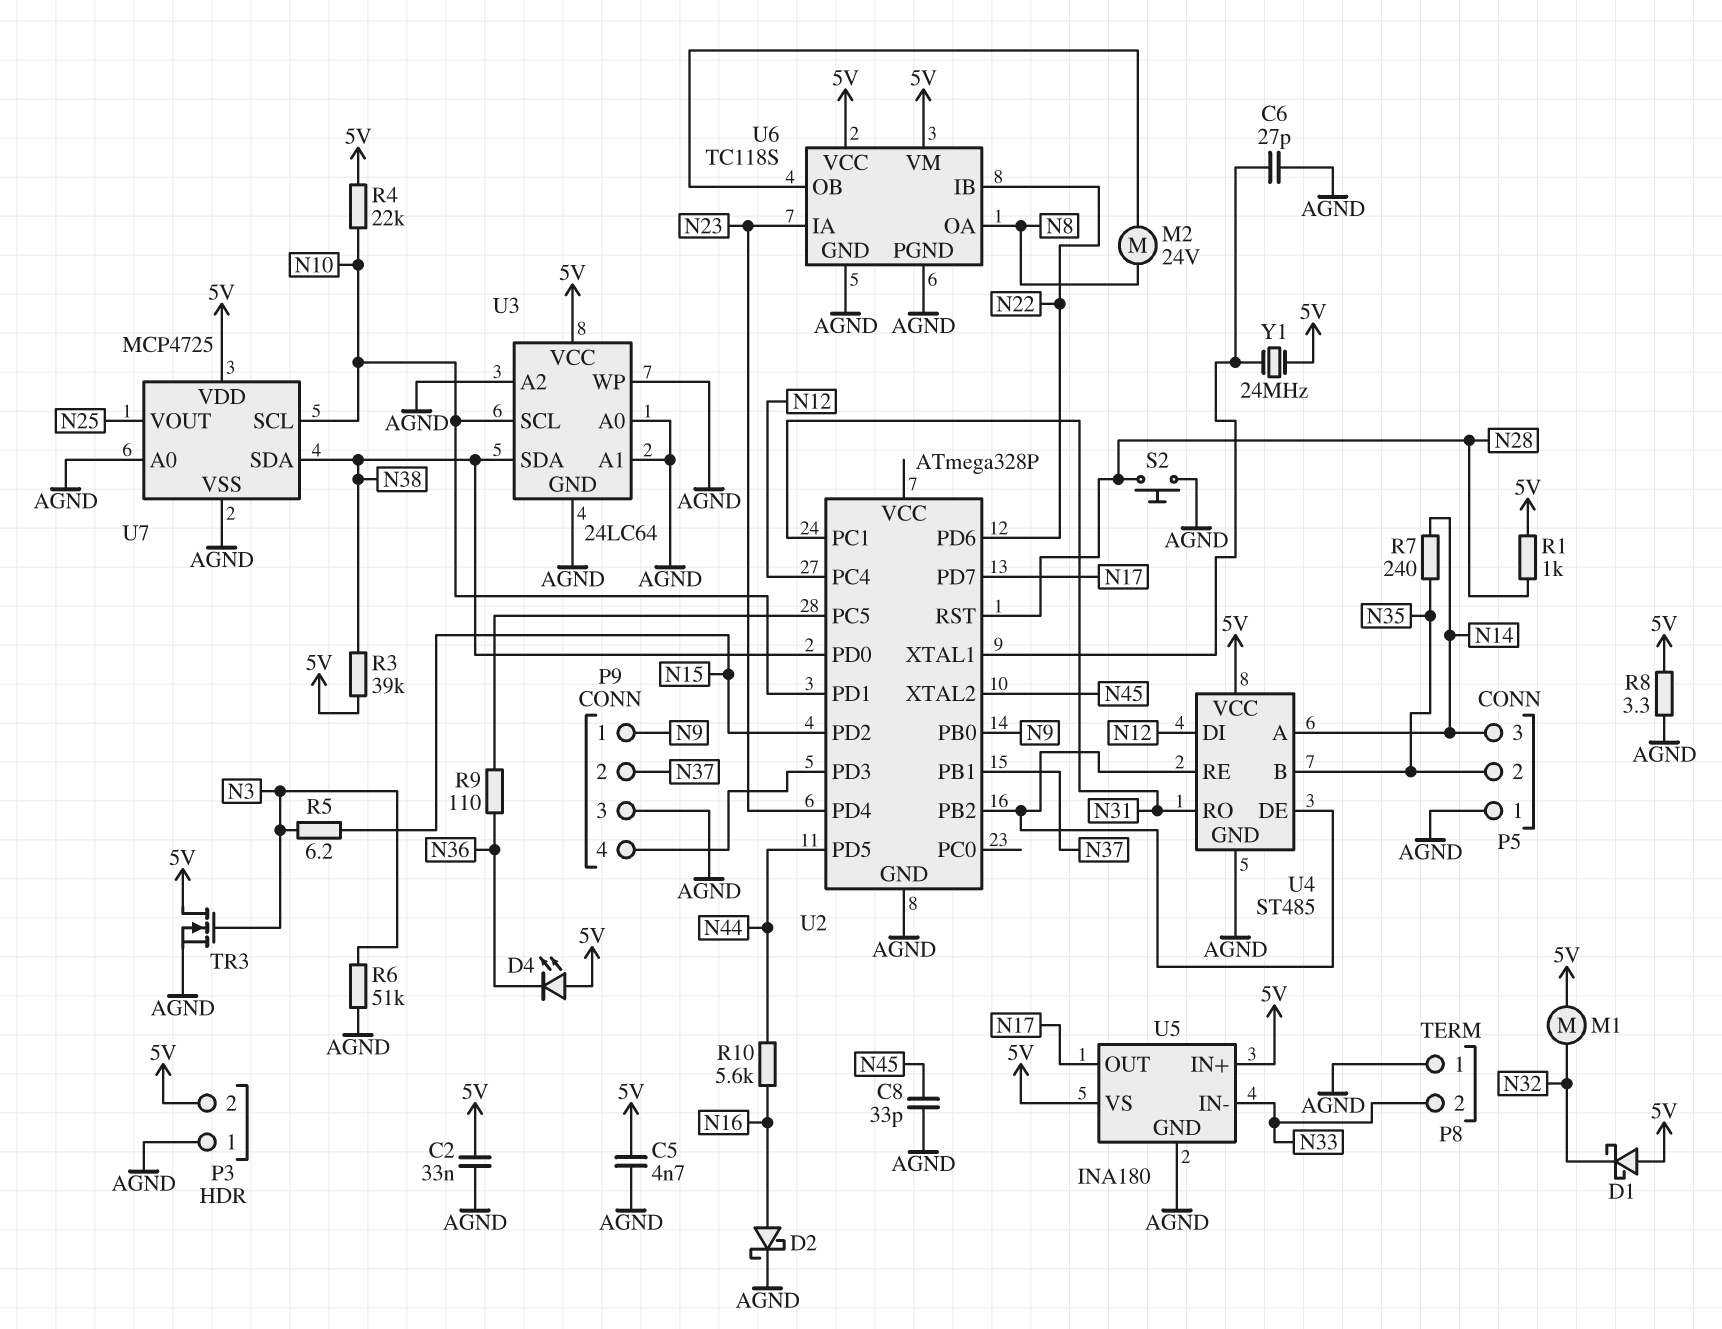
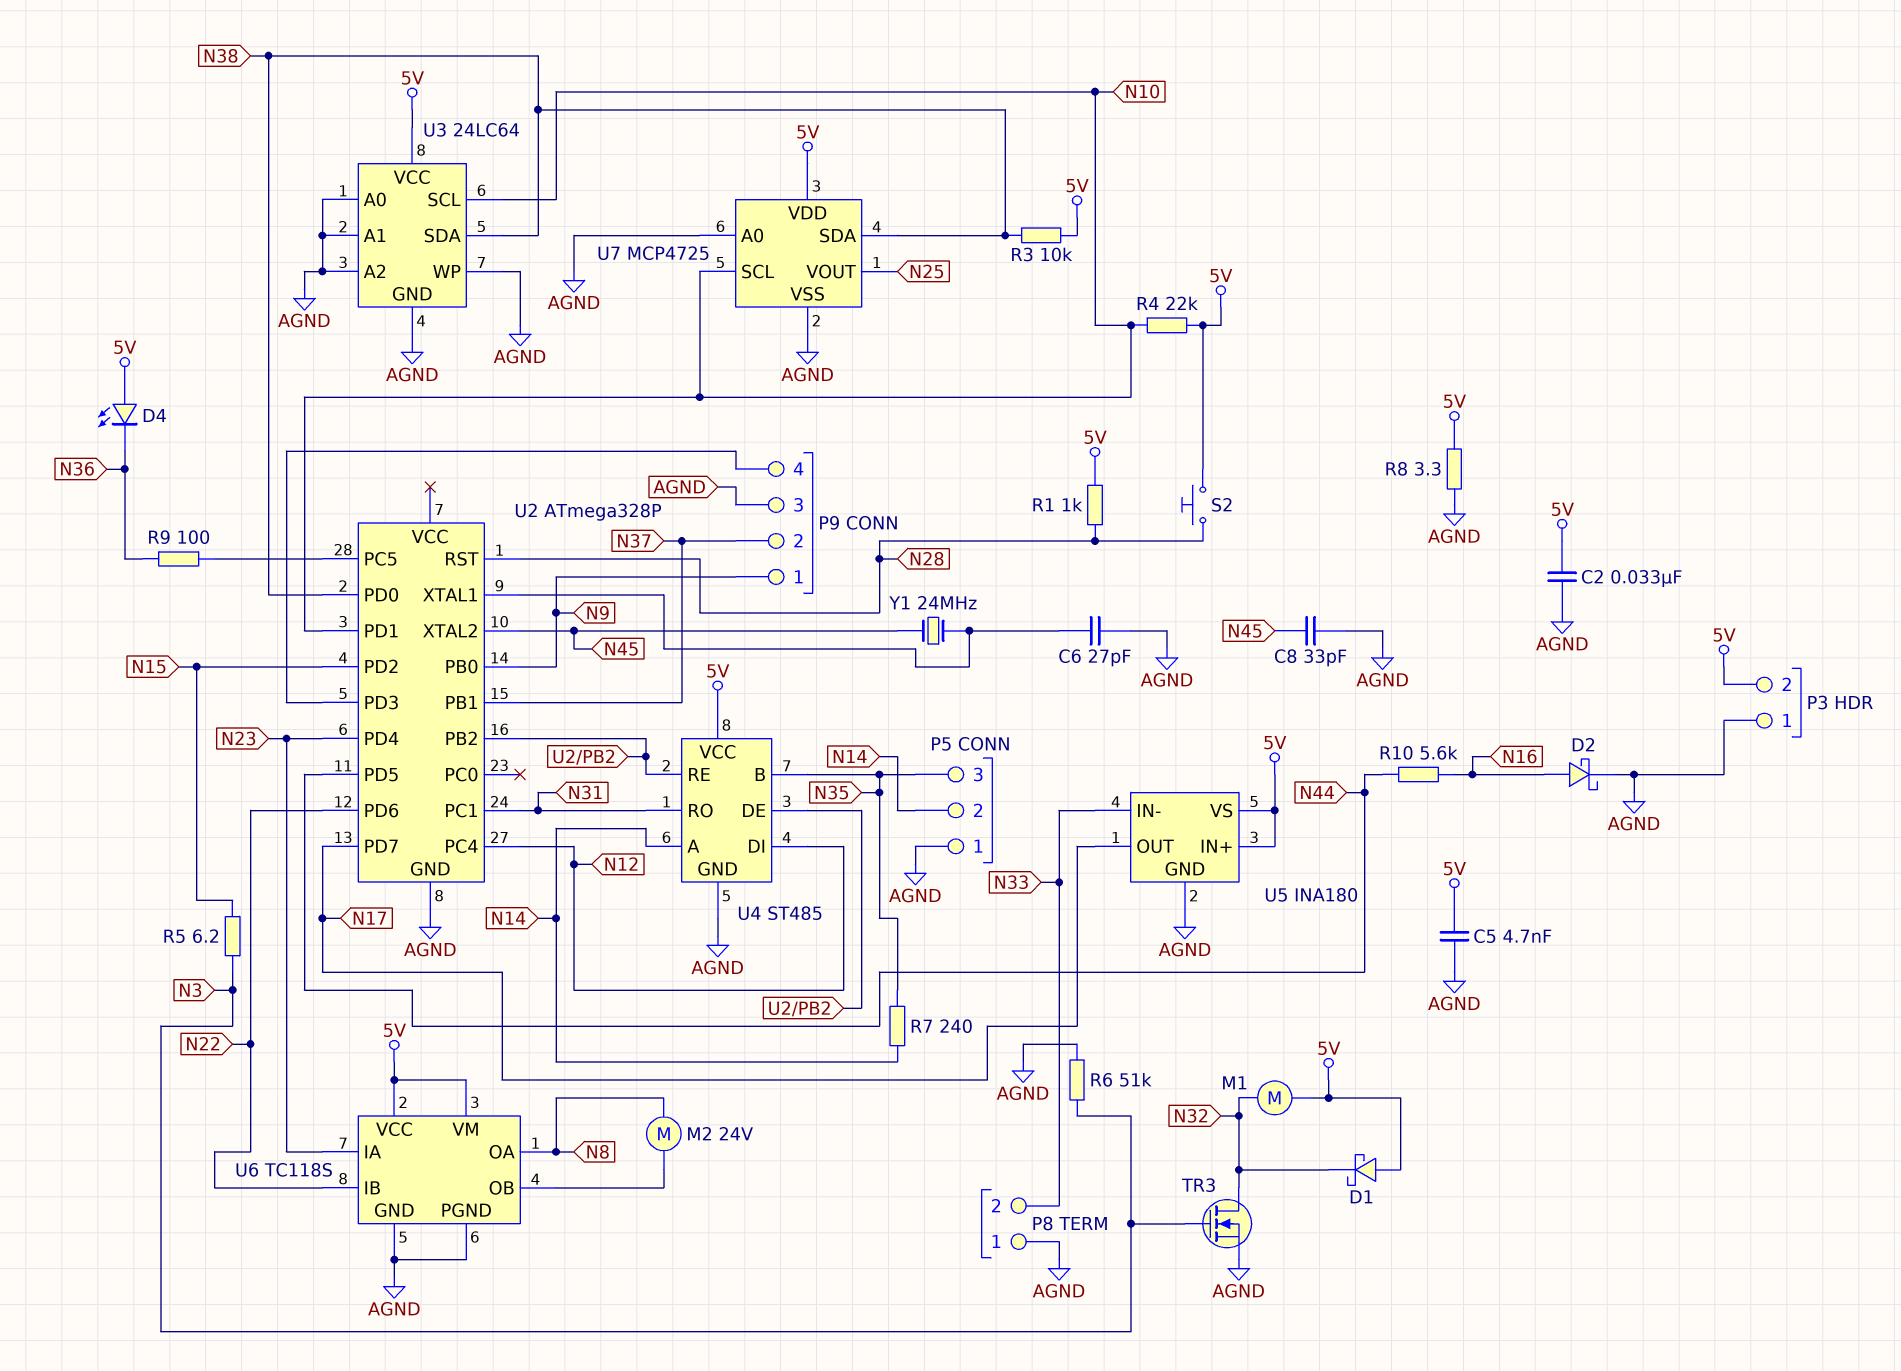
P5 pin 2: N35 -> N14
P5 pin 3: N14 -> N35
R3: 39k (5V, N38) -> 10k (5V, N38)
R9: 110 (N36, U2/PC5) -> 100 (N36, U2/PC5)
S2: button (AGND, N28) -> button (5V, N28)
TR3: NMOS (G N3, D 5V, S AGND) -> NMOS (G N3, D N32, S AGND)
Y1: 24MHz (5V, U2/XTAL1) -> 24MHz (N45, U2/XTAL1)

